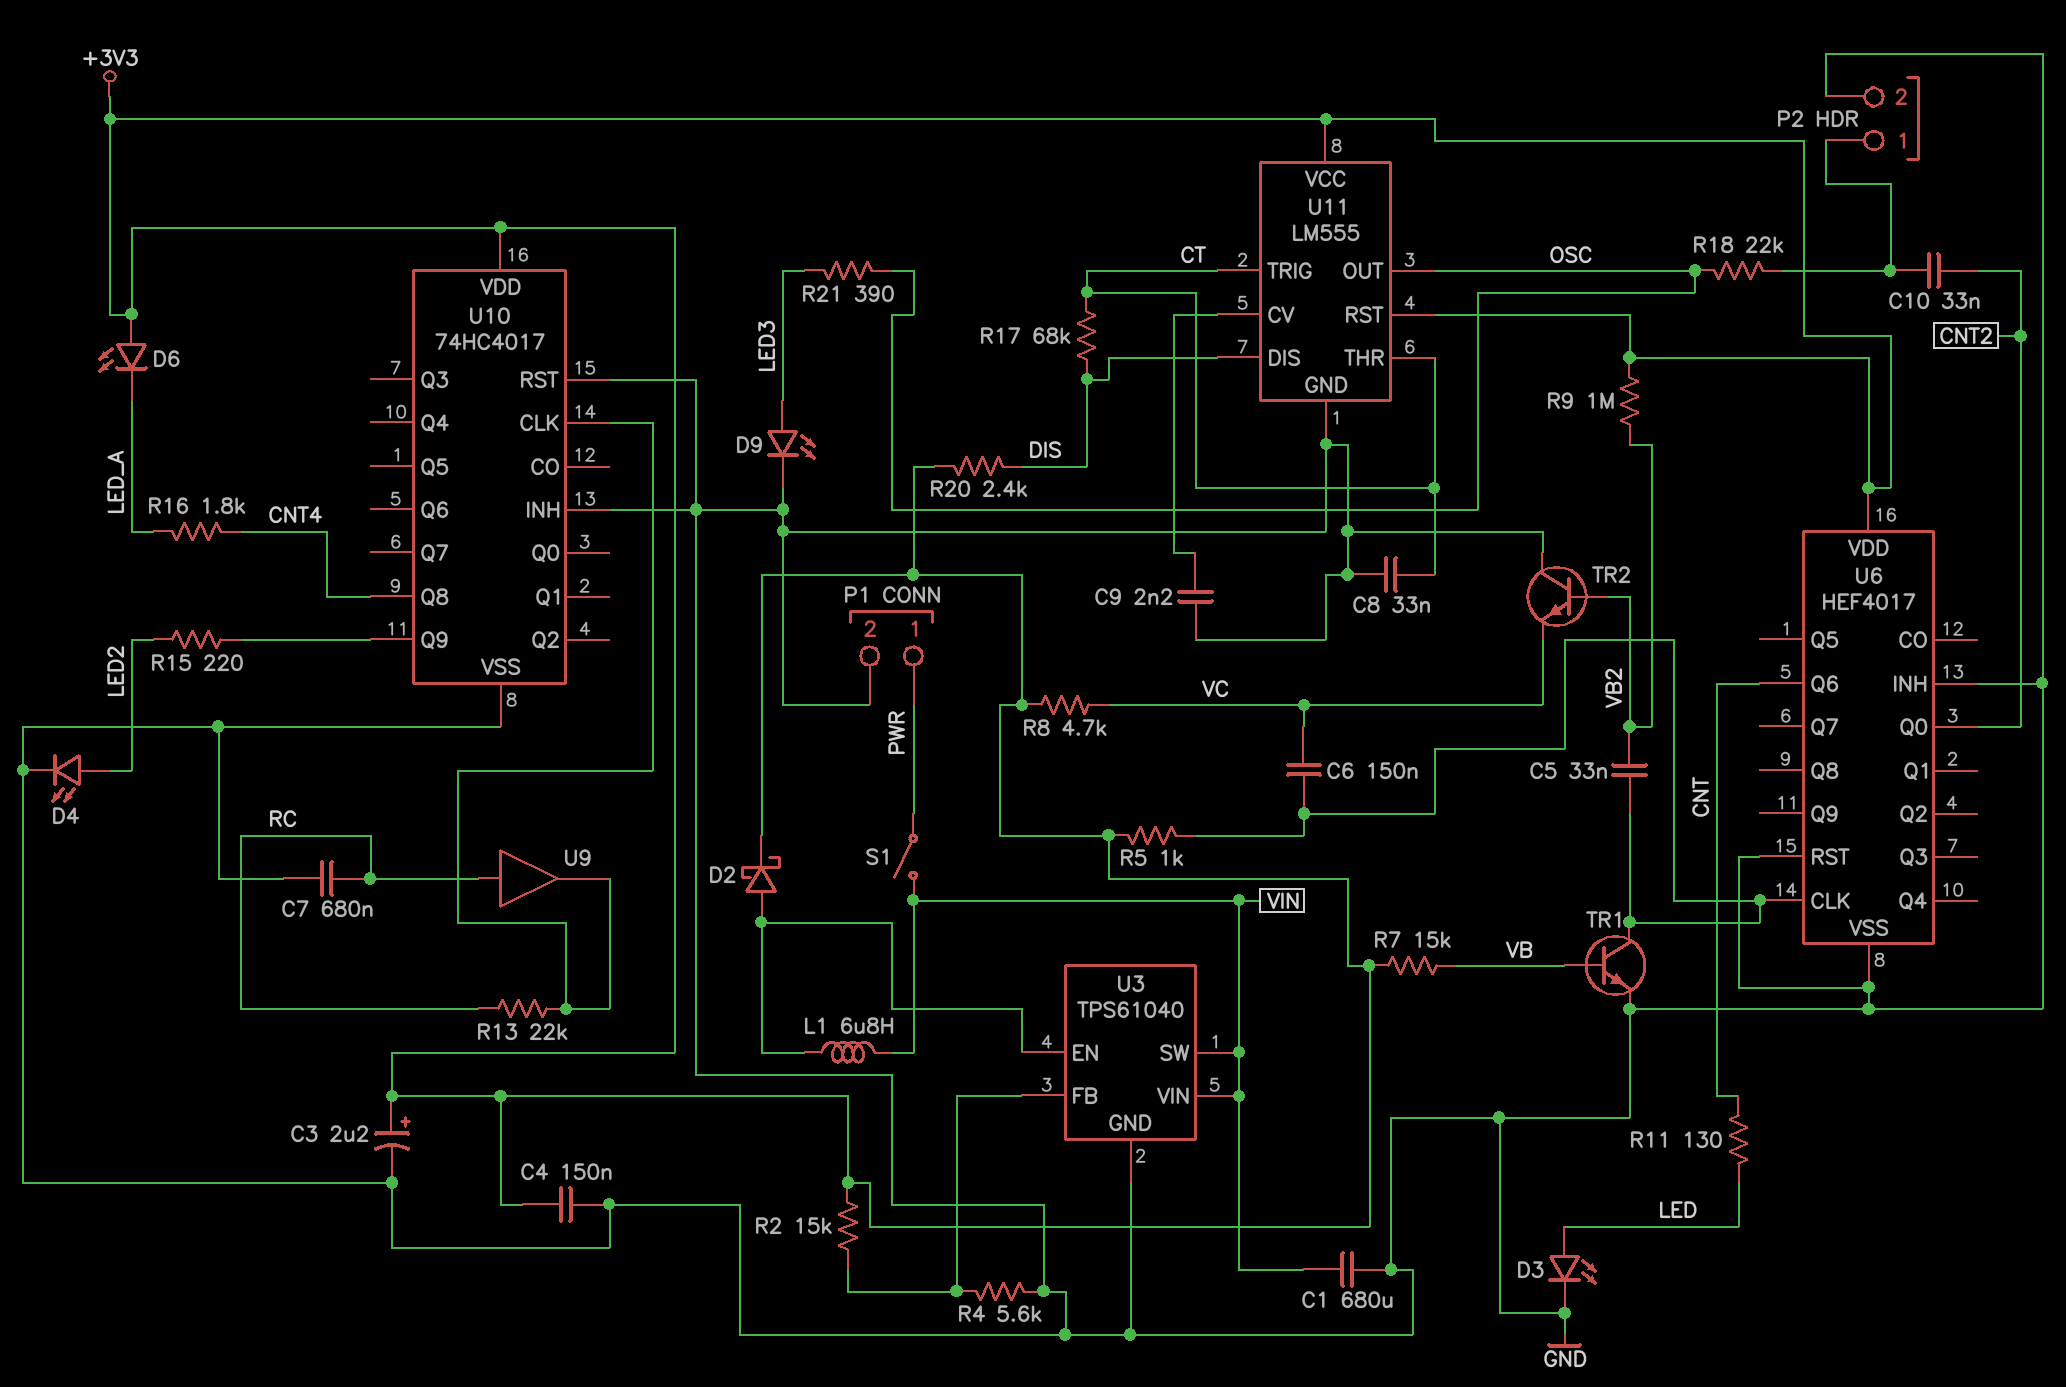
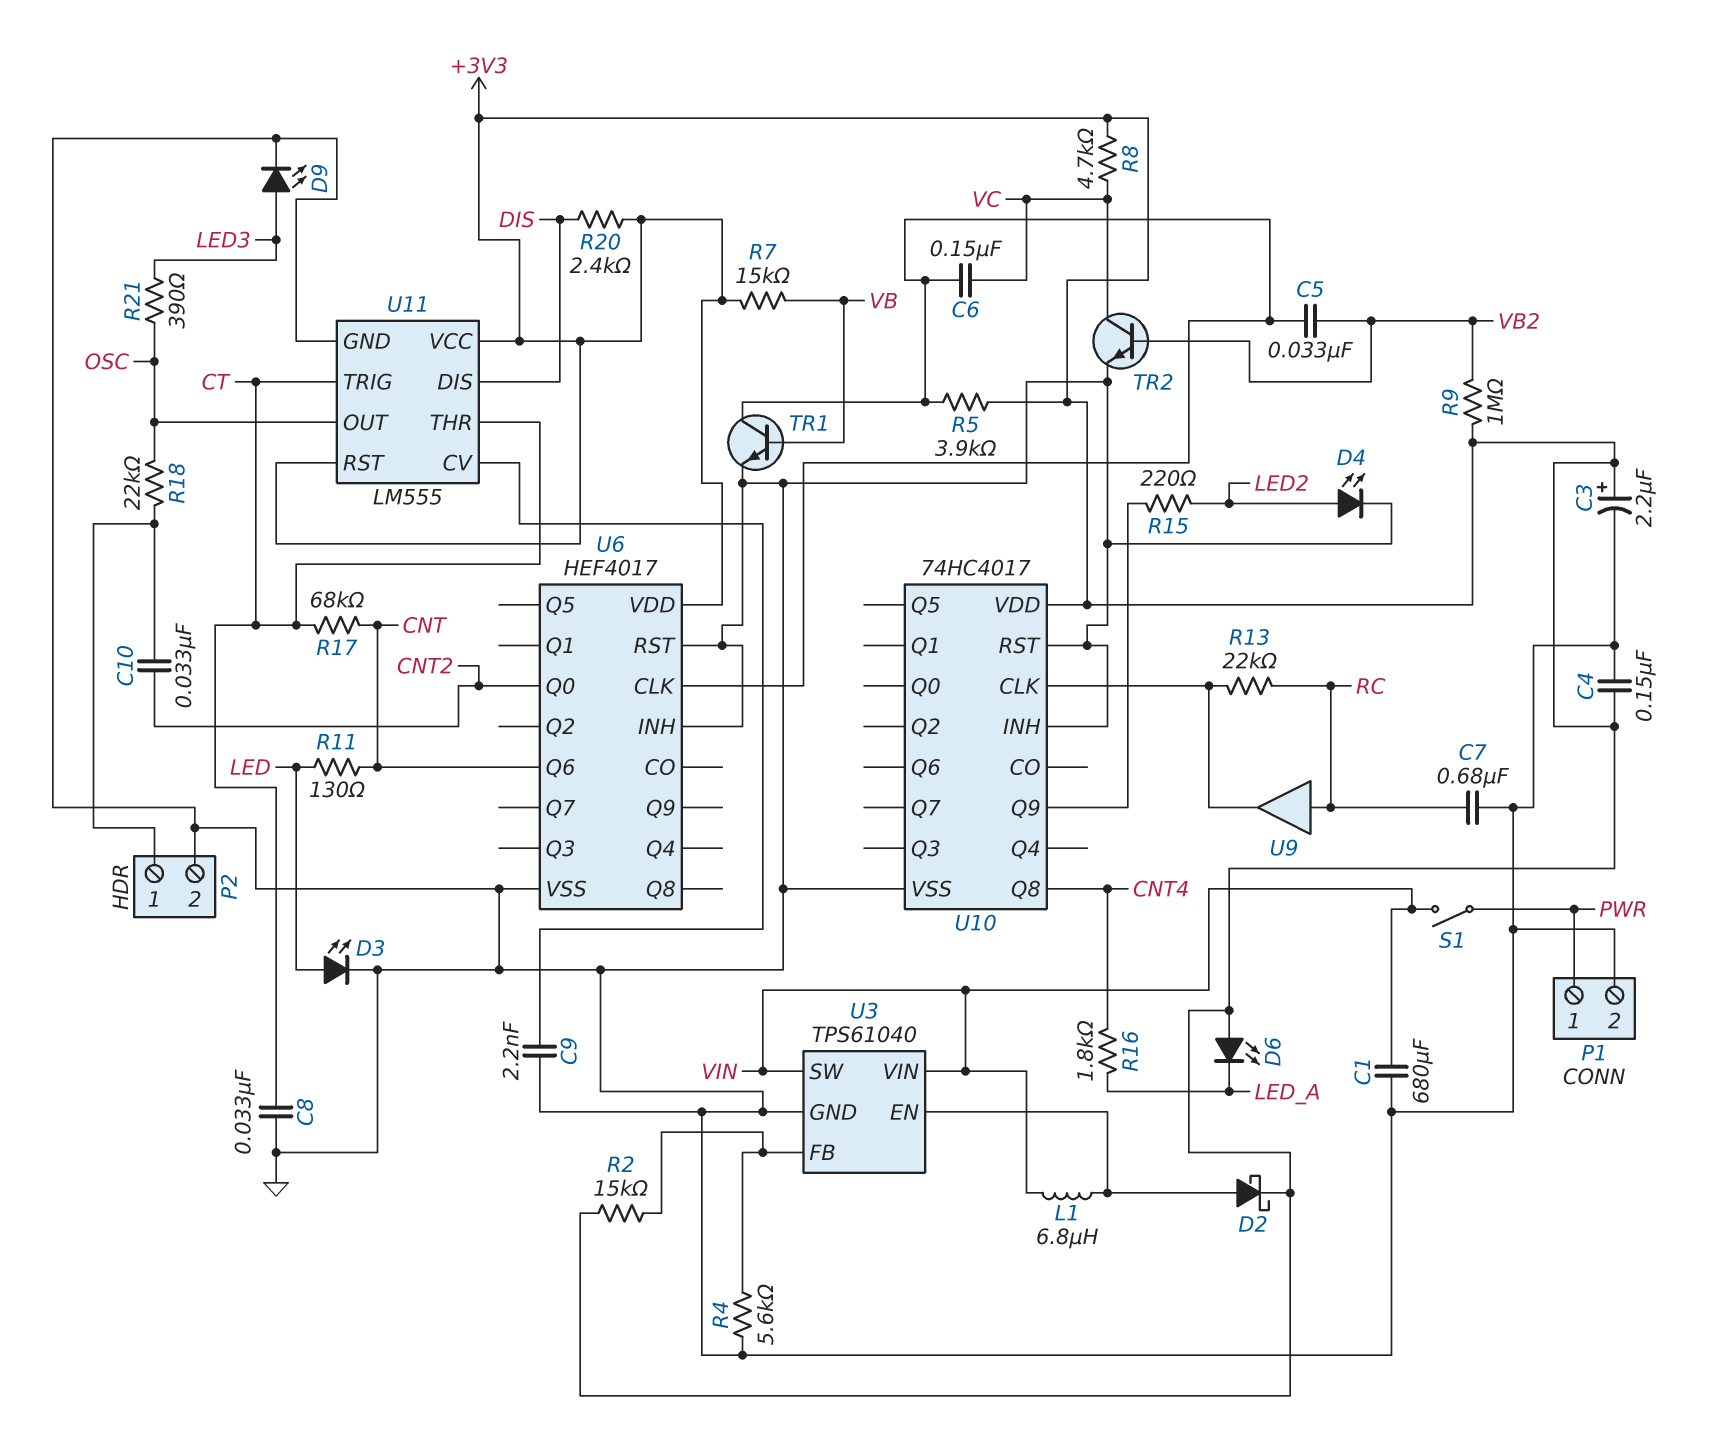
R5: 1k (+3V3, U6/CLK) -> 3.9k (+3V3, U6/CLK)
R17: 68k (CT, DIS) -> 68k (CNT, CT)
TR2: NPN (B VB2, C GND, E VC) -> NPN (B VB2, C VC, E GND)

